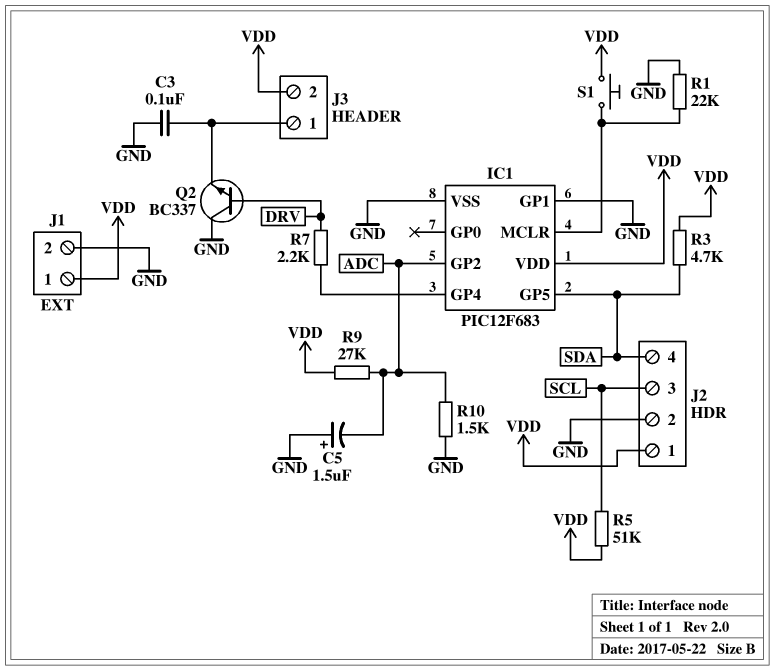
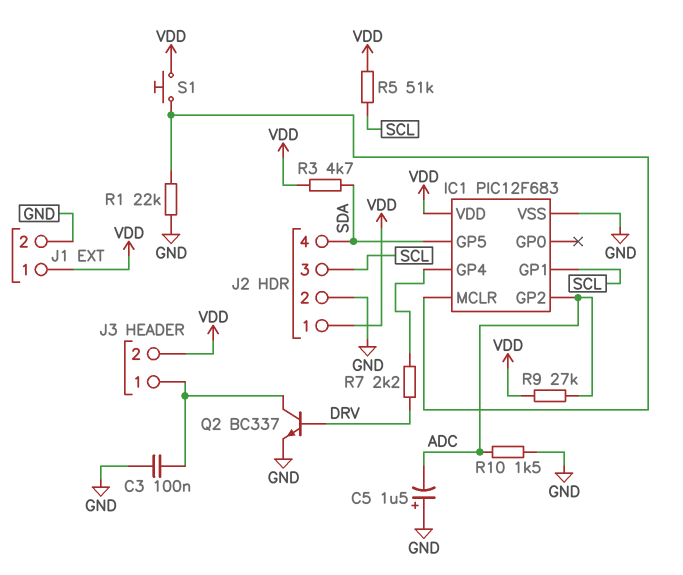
IC1 pin GP1: GND -> SCL
Q2: NPN BC337 (B DRV, C GND, E J3/1) -> NPN BC337 (B DRV, C J3/1, E GND)

